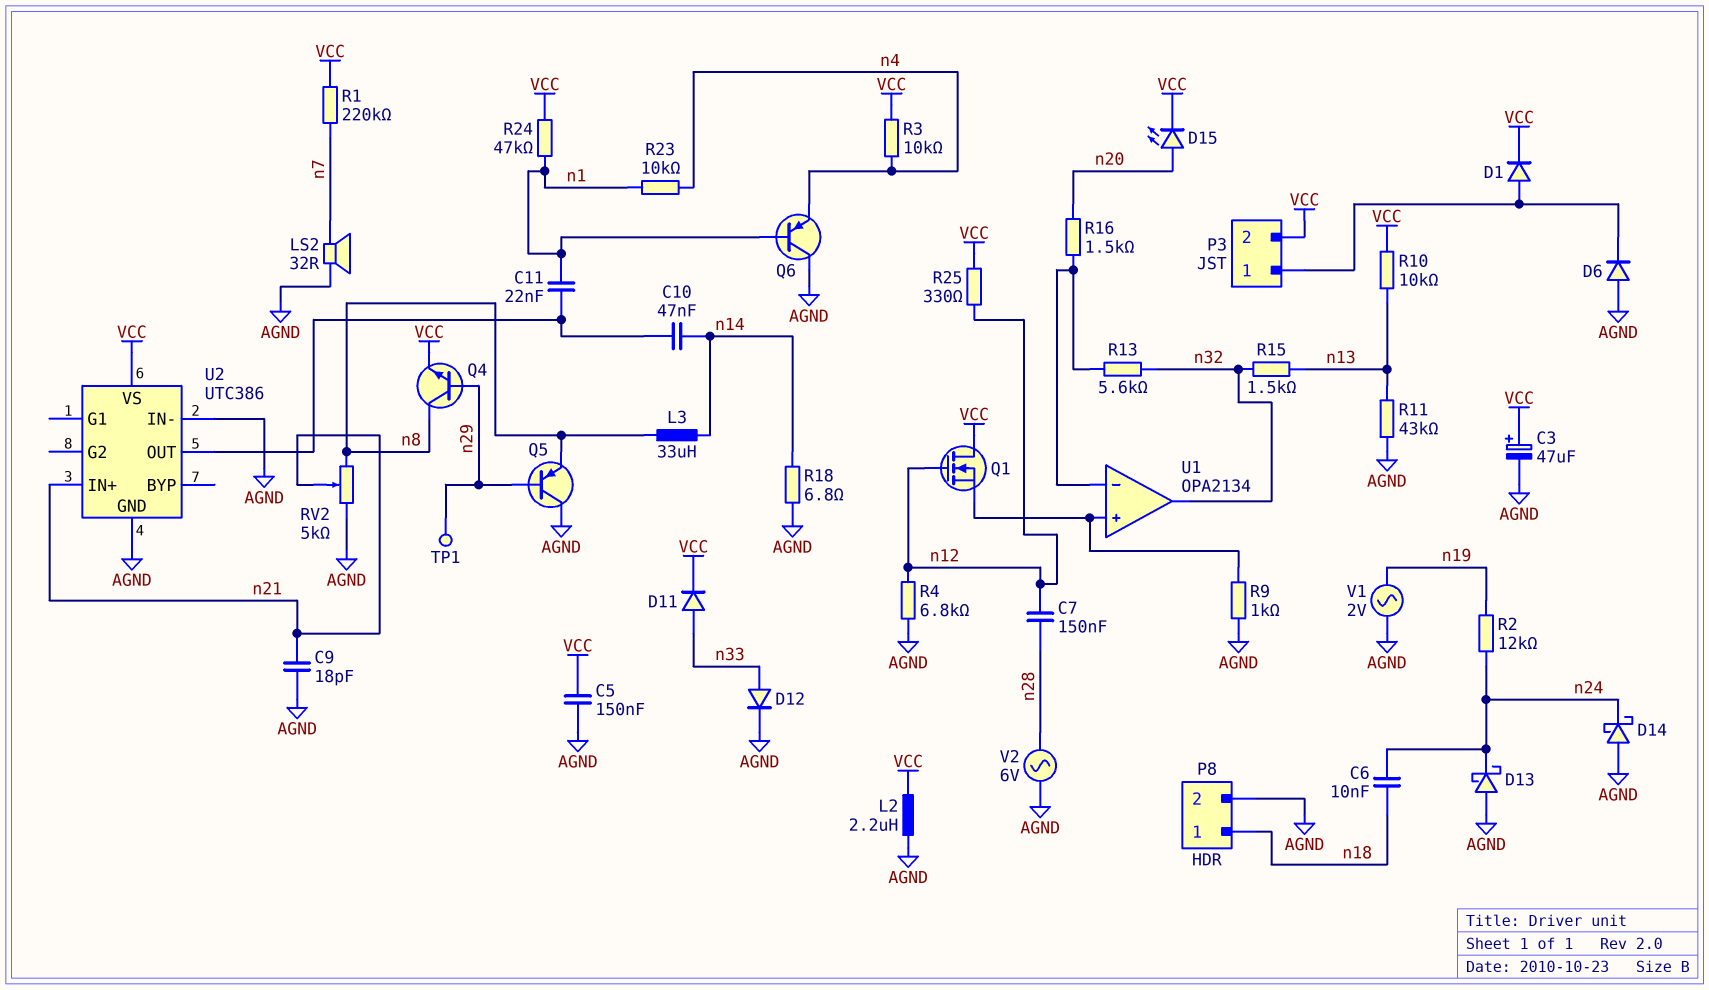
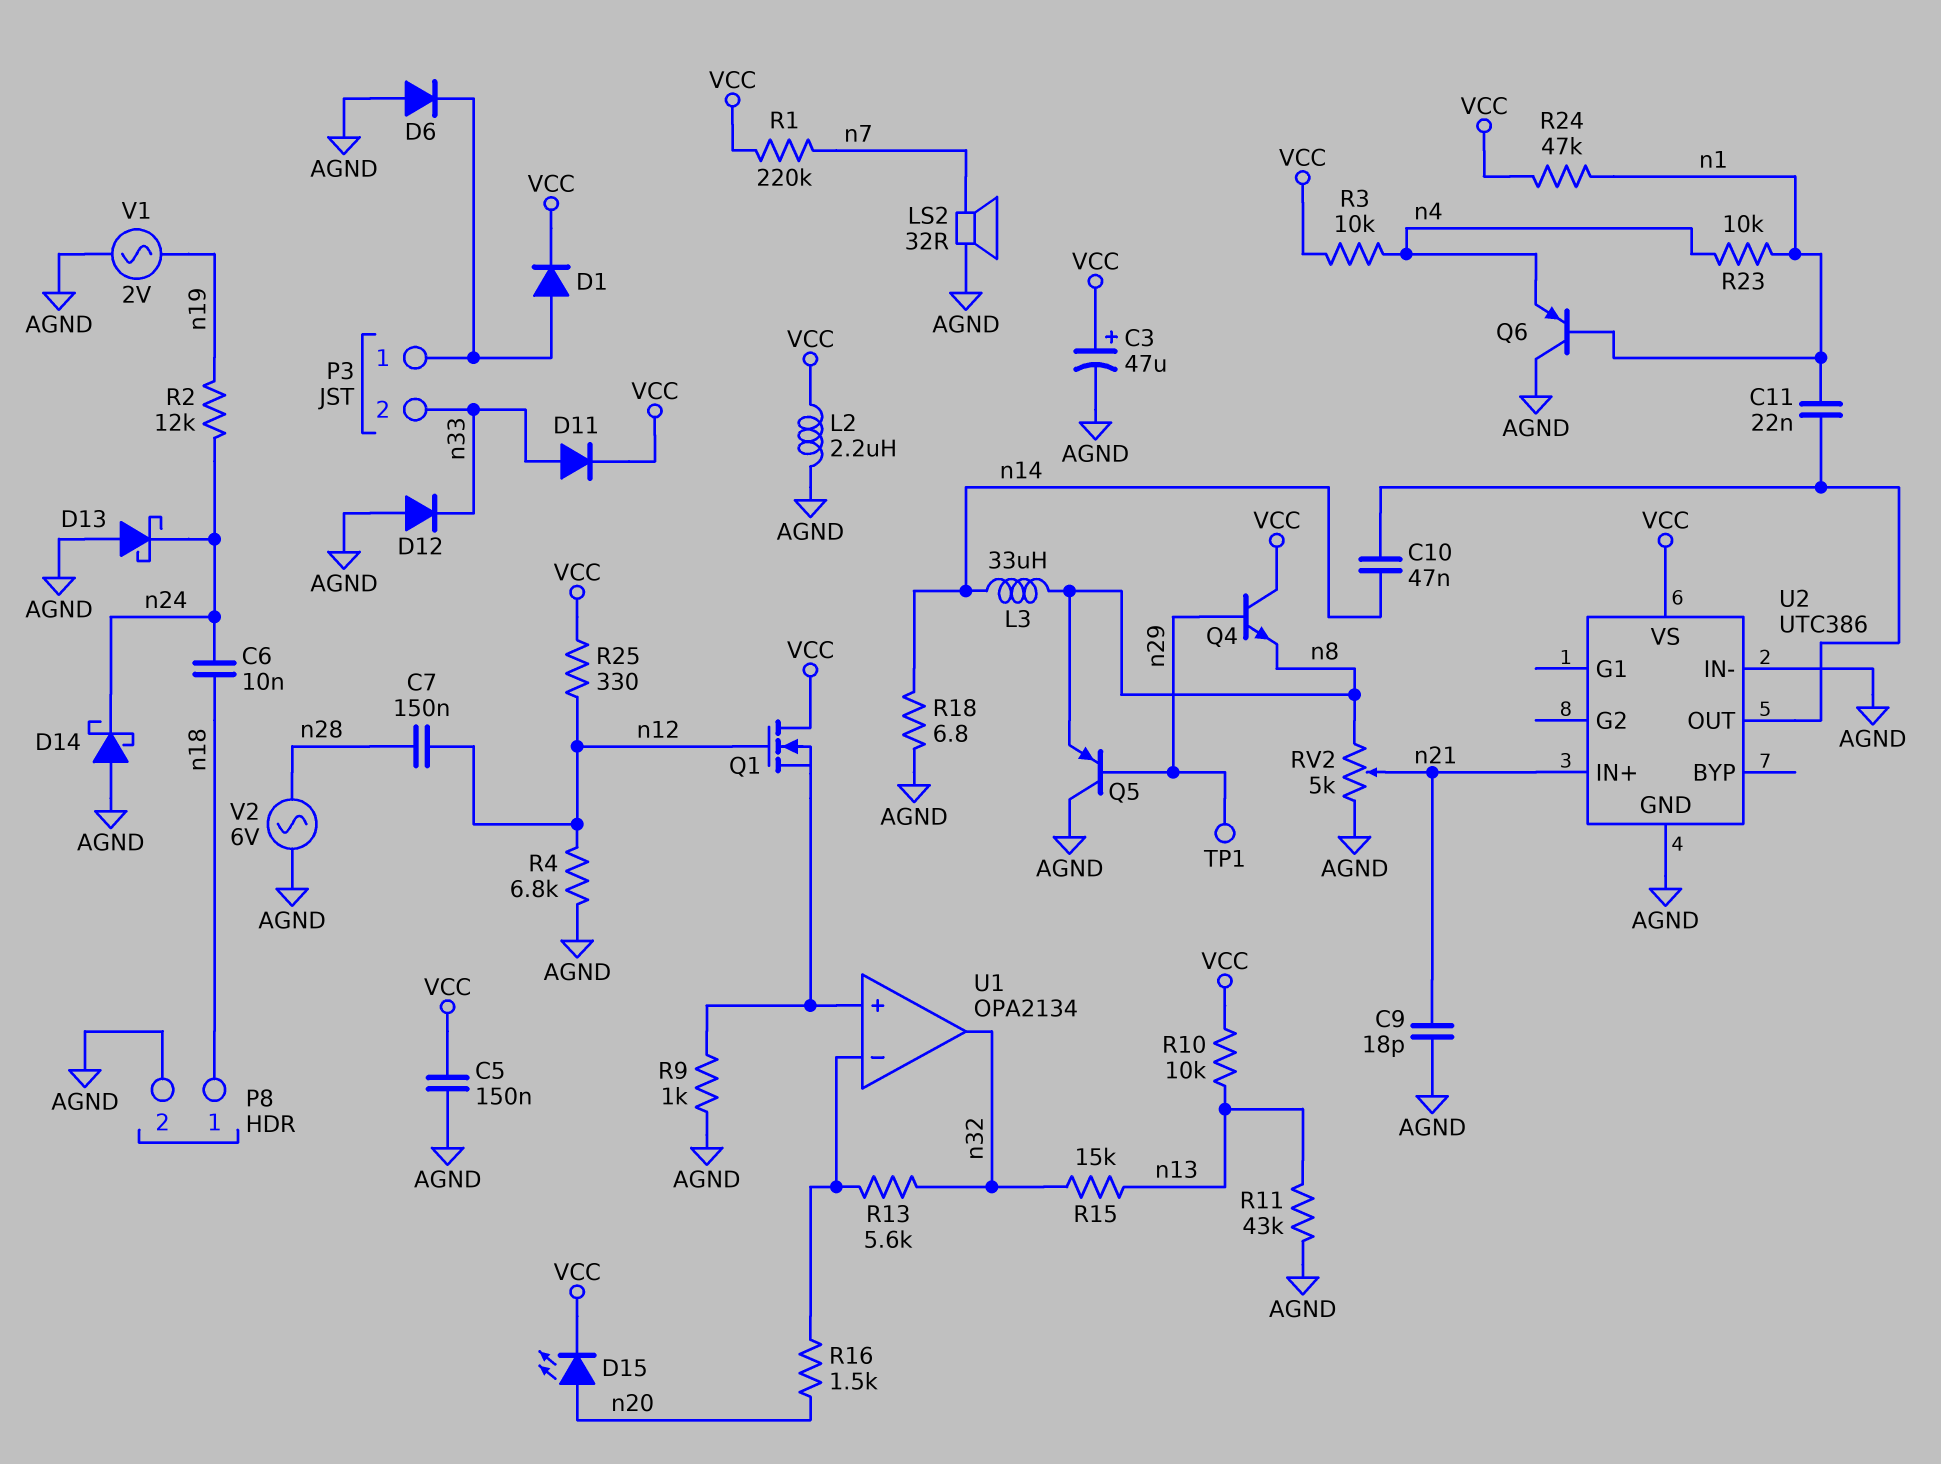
D12: diode (A n33, K AGND) -> diode (A AGND, K n33)
P3 pin 2: VCC -> n33
Q4: NPN (B n29, C n8, E VCC) -> NPN (B n29, C VCC, E n8)
R15: 1.5k (n13, n32) -> 15k (n13, n32)

